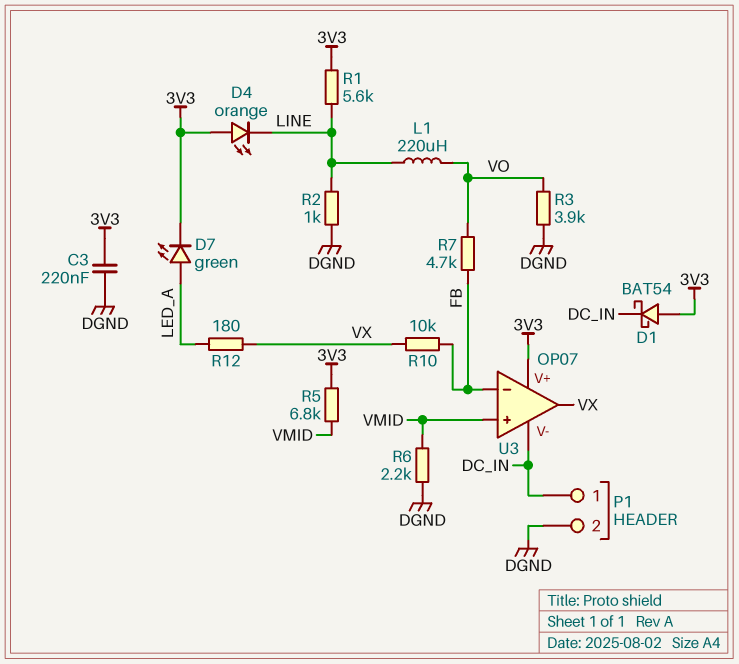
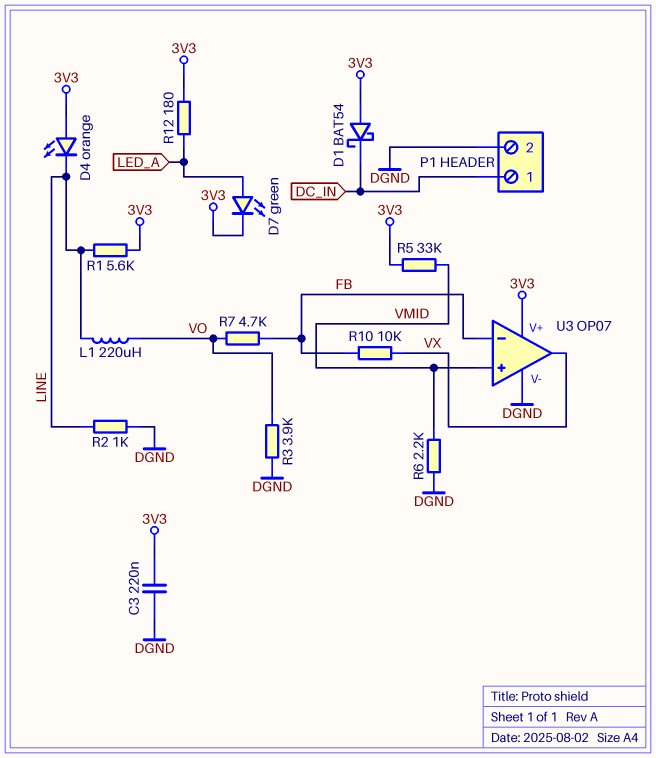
R5: 6.8k (3V3, VMID) -> 33k (3V3, VMID)
R12: 180 (LED_A, VX) -> 180 (3V3, LED_A)
U3 pin V-: DC_IN -> DGND

